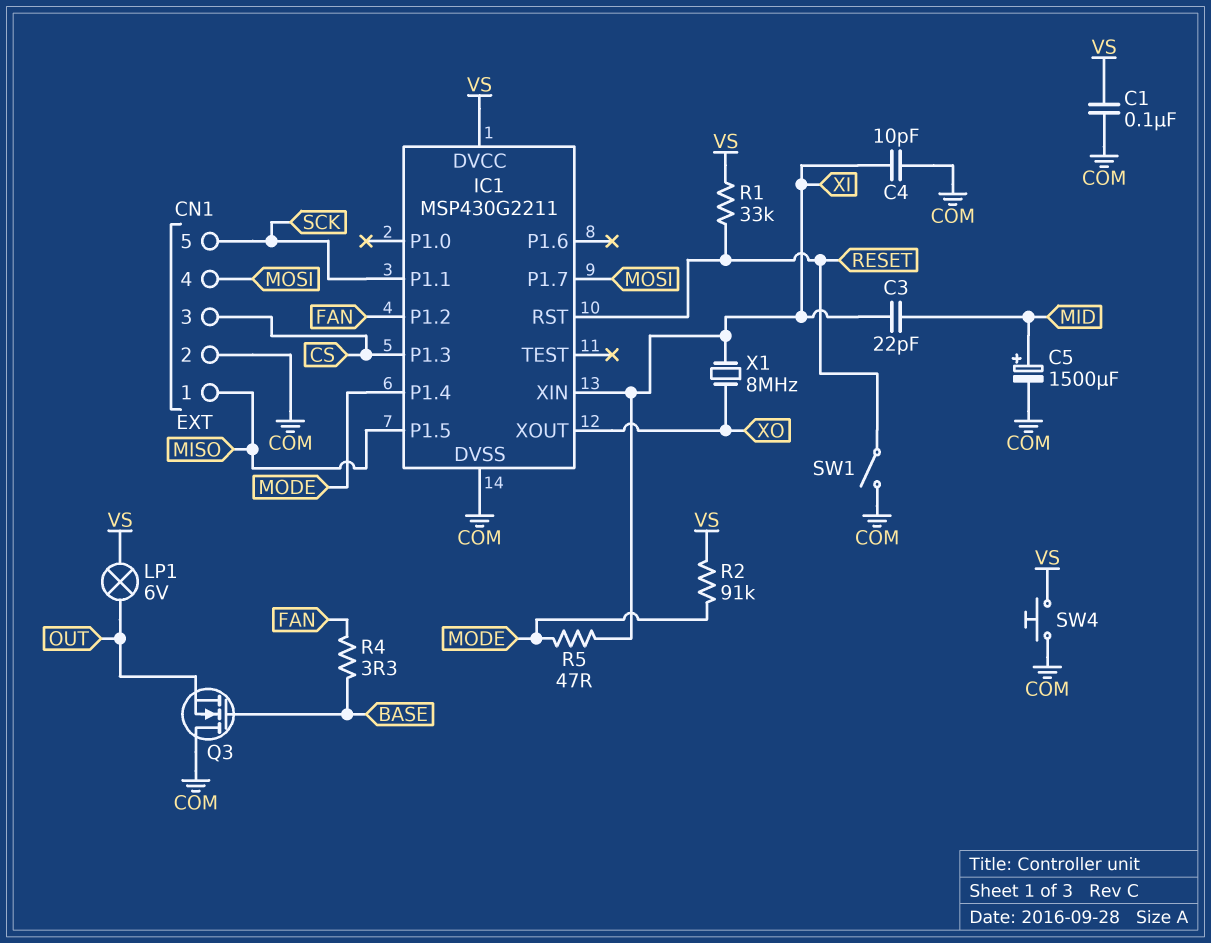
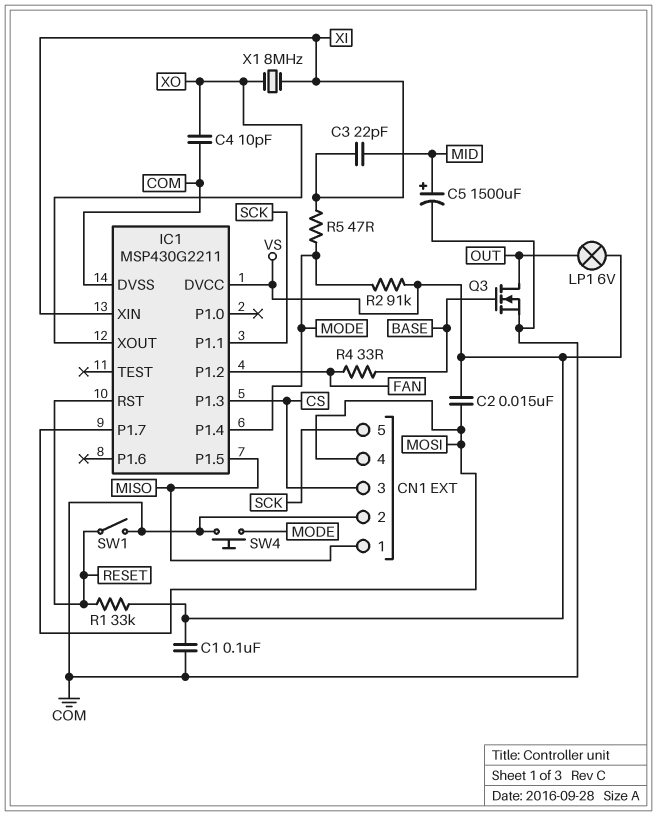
C2: none -> 15nF (MOSI, VS)
C4: 10pF (COM, XI) -> 10pF (COM, XO)
Q3: NMOS (G BASE, D COM, S OUT) -> NMOS (G BASE, D OUT, S COM)
R4: 3.3 (BASE, FAN) -> 33 (BASE, FAN)
SW4: button (COM, VS) -> button (COM, MODE)

